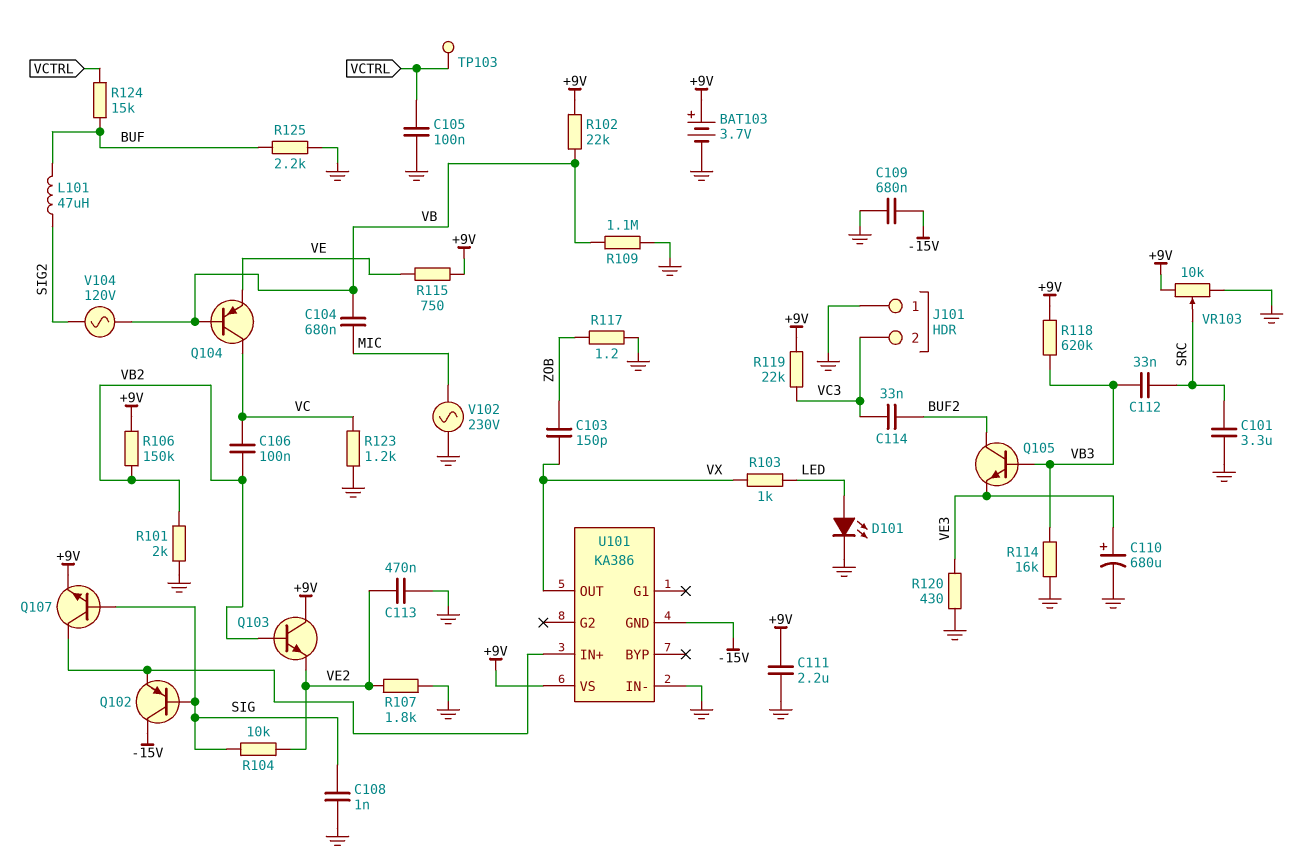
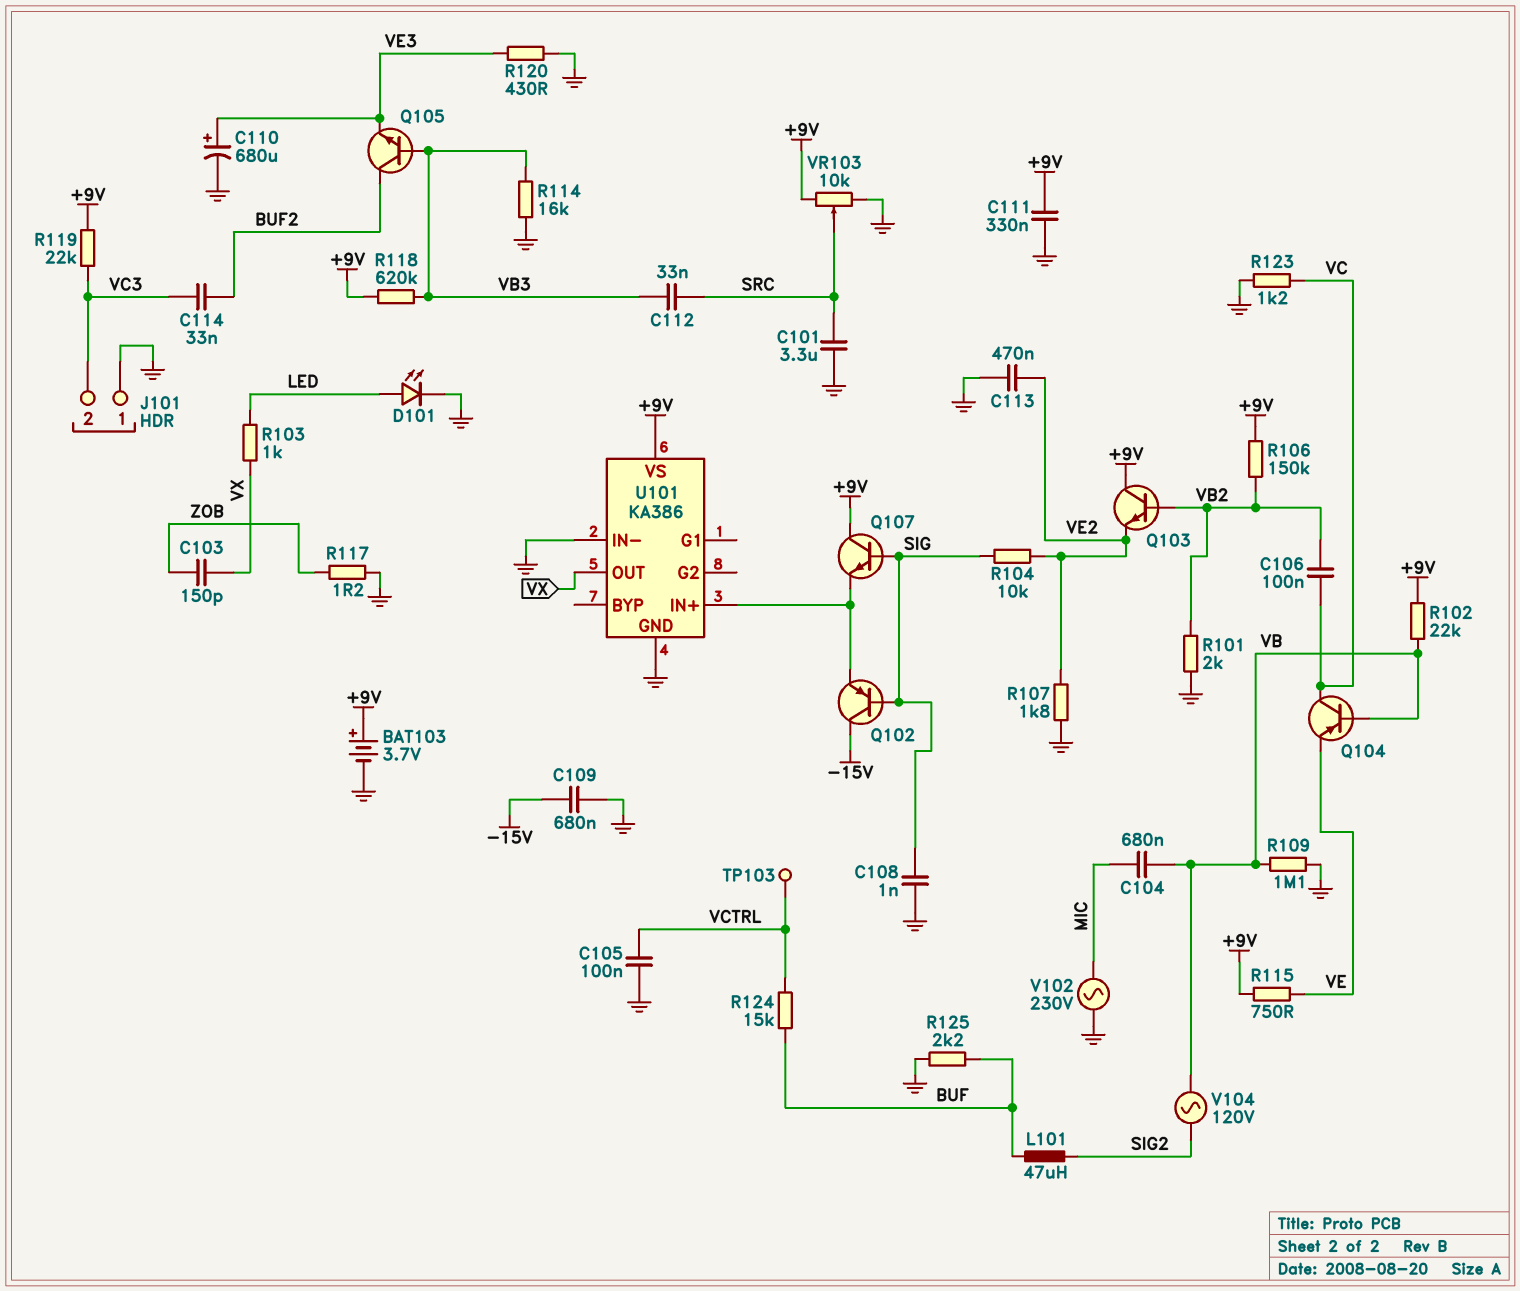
C111: 2.2uF (+9V, GND) -> 330nF (+9V, GND)
Q107: NPN (B SIG, C U101/IN+, E +9V) -> NPN (B SIG, C +9V, E U101/IN+)
U101 pin GND: -15V -> GND

